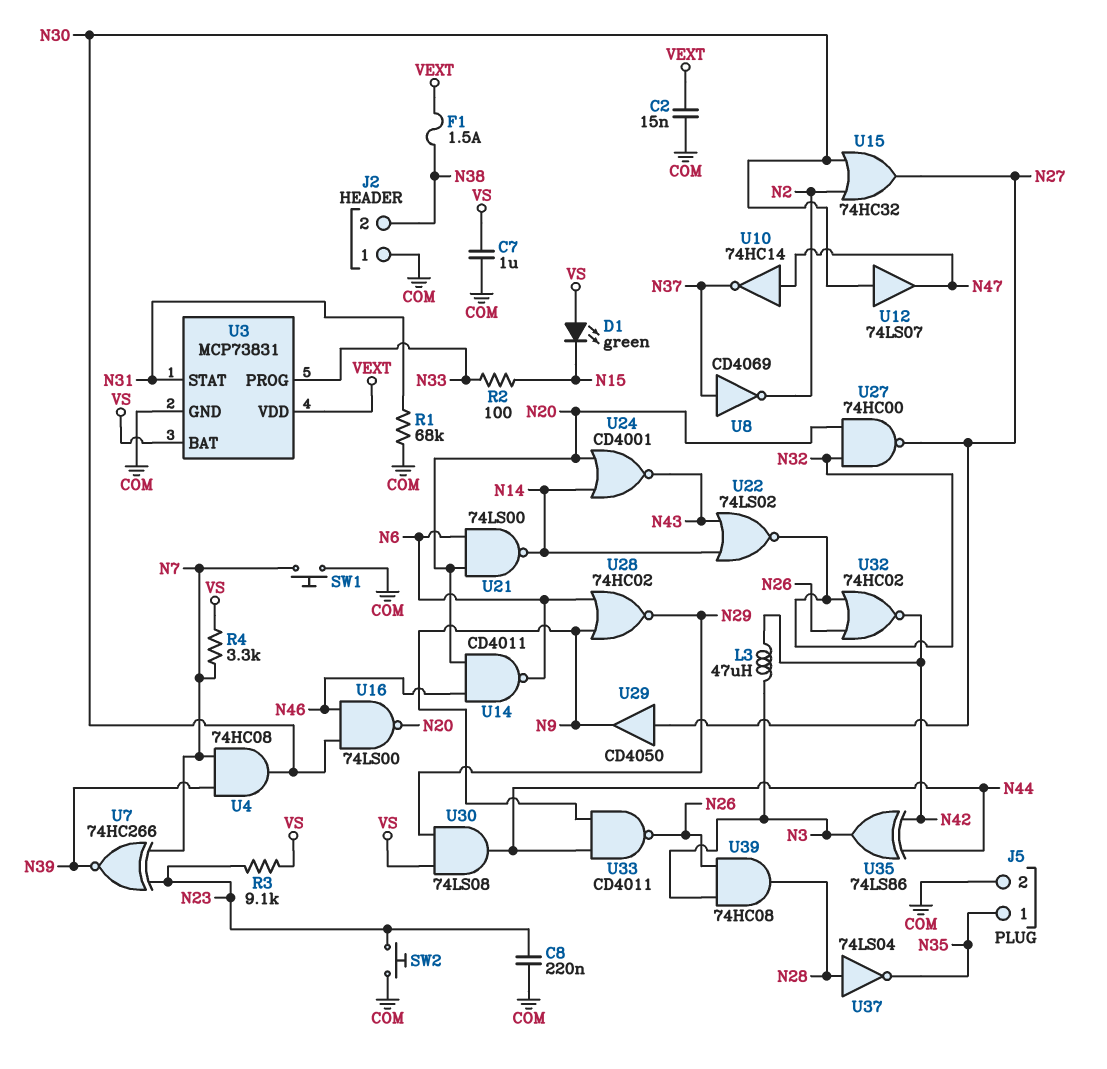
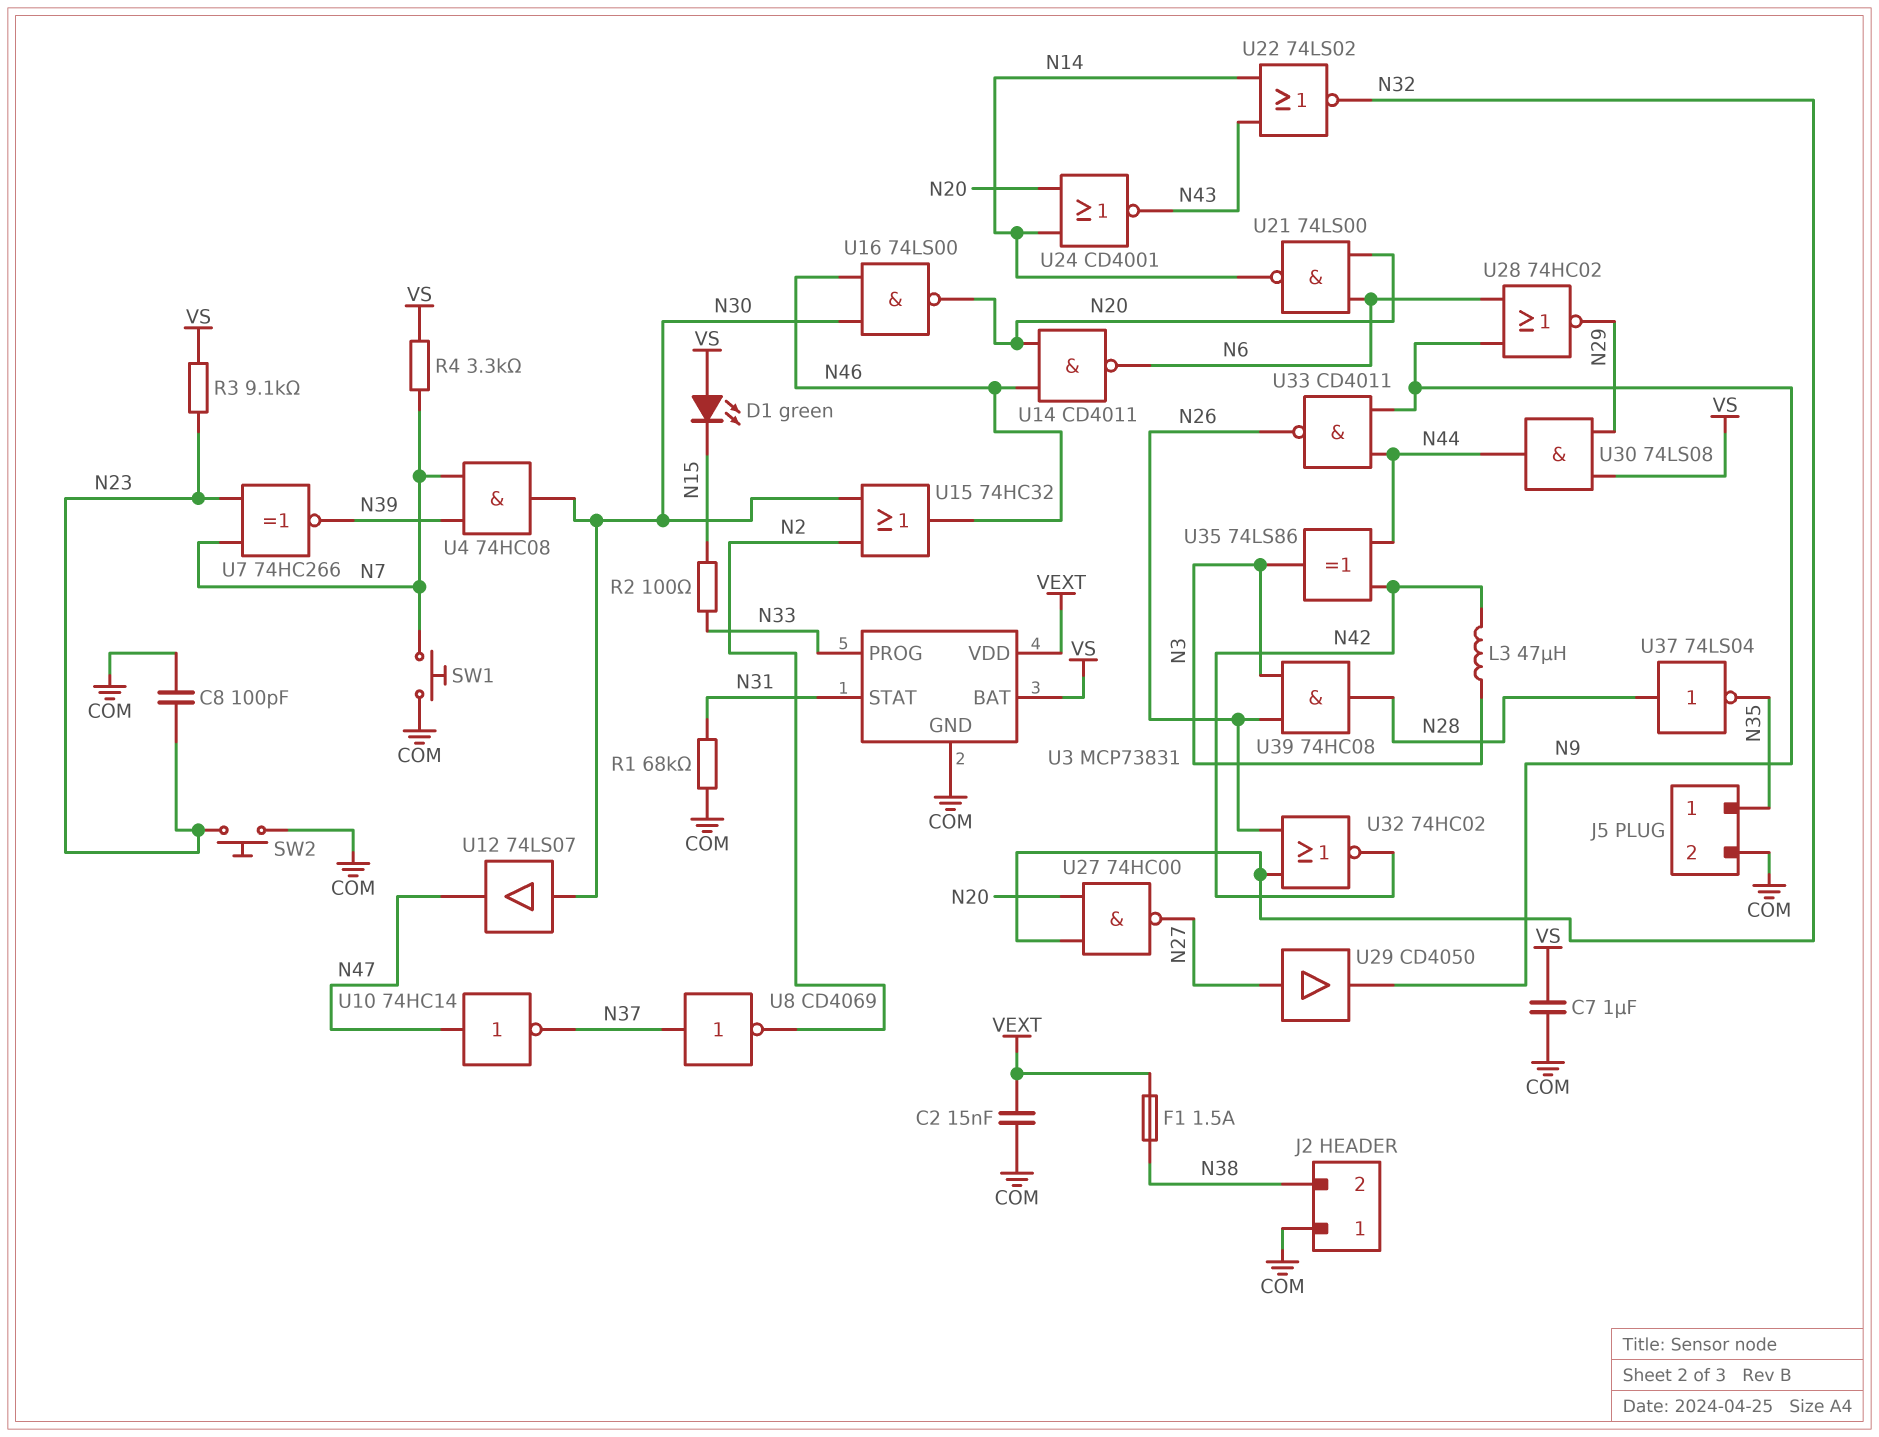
C8: 220nF (COM, N23) -> 100pF (COM, N23)
U15: OR 74HC32 (in N2, in N30, out N27) -> OR 74HC32 (in N2, in N30, out N46)

